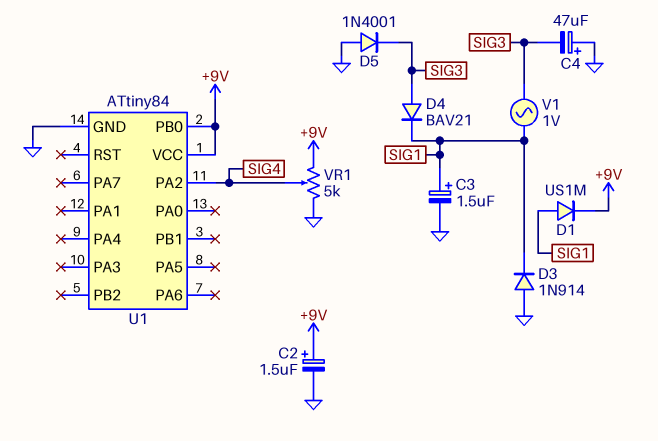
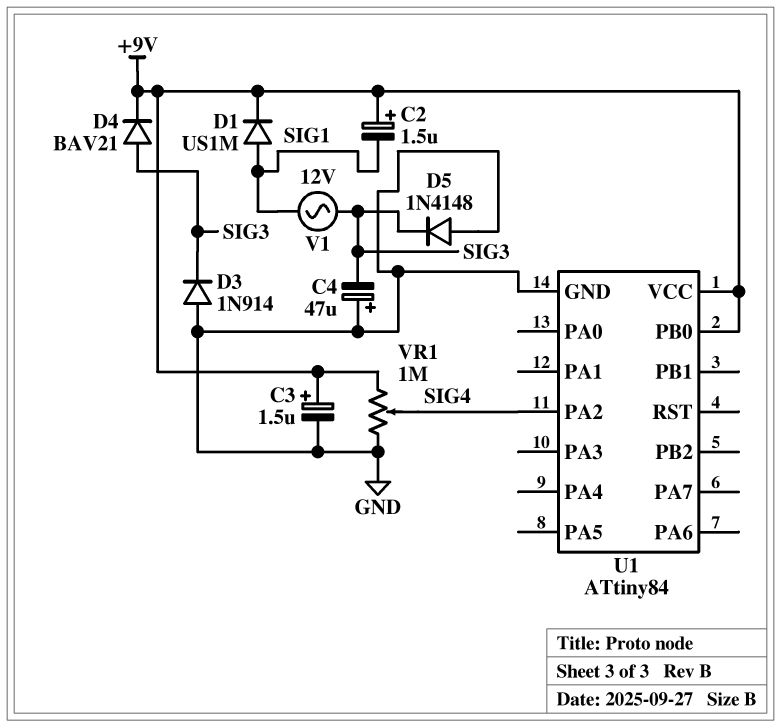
C2: 1.5uF (plus +9V, minus GND) -> 1.5uF (plus +9V, minus SIG1)
C3: 1.5uF (plus SIG1, minus GND) -> 1.5uF (plus +9V, minus GND)
D3: diode 1N914 (A GND, K SIG1) -> diode 1N914 (A GND, K SIG3)
D4: diode BAV21 (A SIG3, K SIG1) -> diode BAV21 (A SIG3, K +9V)
D5: diode 1N4001 (A GND, K SIG3) -> diode 1N4148 (A GND, K SIG3)
V1: AC 1V (SIG1, SIG3) -> AC 12V (SIG1, SIG3)
VR1: 5k (+9V, GND, wiper SIG4) -> 1M (+9V, GND, wiper SIG4)

